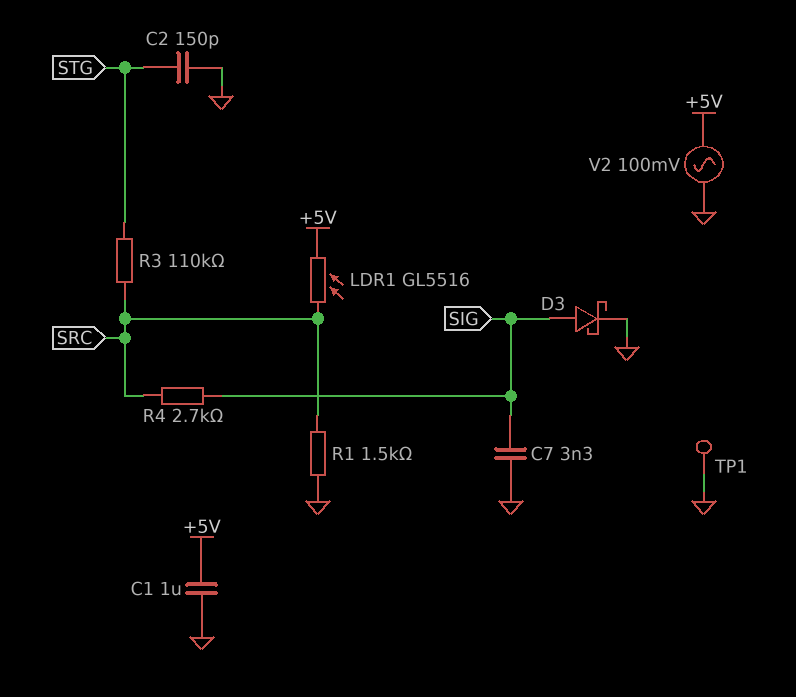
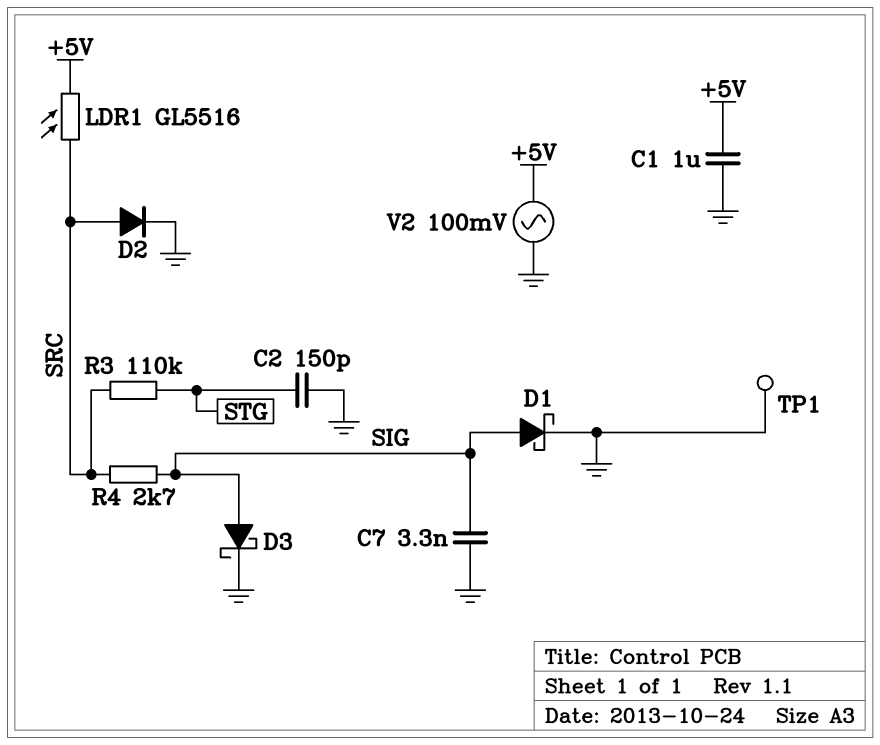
D1: none -> schottky (A SIG, K GND)
D2: none -> diode (A SRC, K GND)
R1: 1.5k (GND, SRC) -> none

